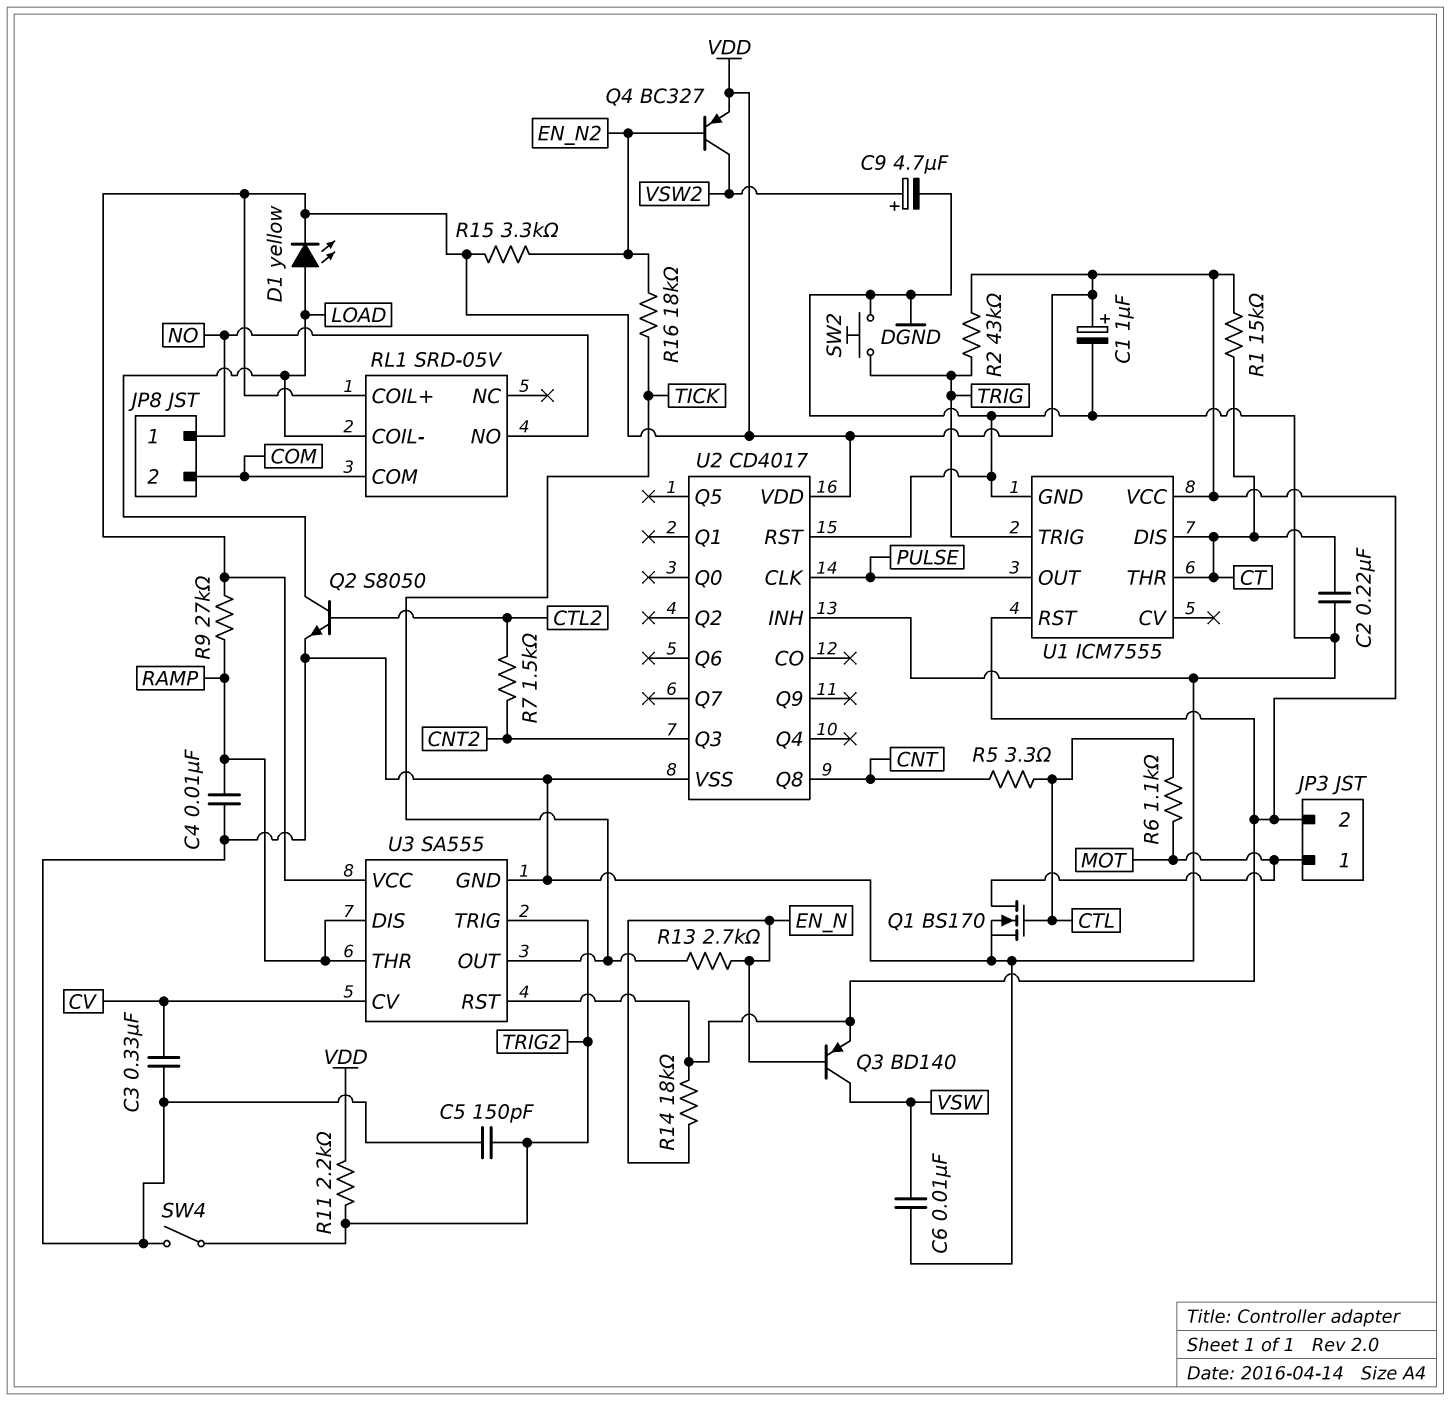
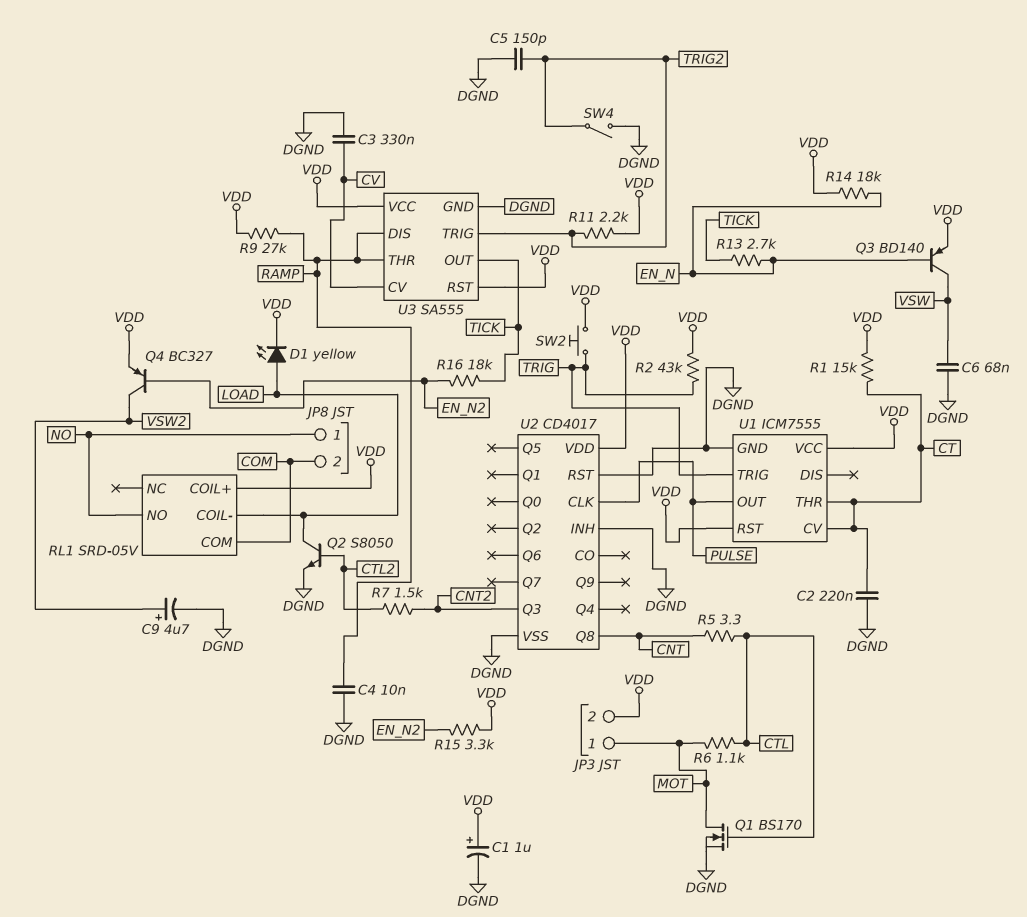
C6: 10nF (DGND, VSW) -> 68nF (DGND, VSW)
SW2: button (DGND, TRIG) -> button (TRIG, VDD)
U1 pin CV: none -> CT
U1 pin DIS: CT -> none

